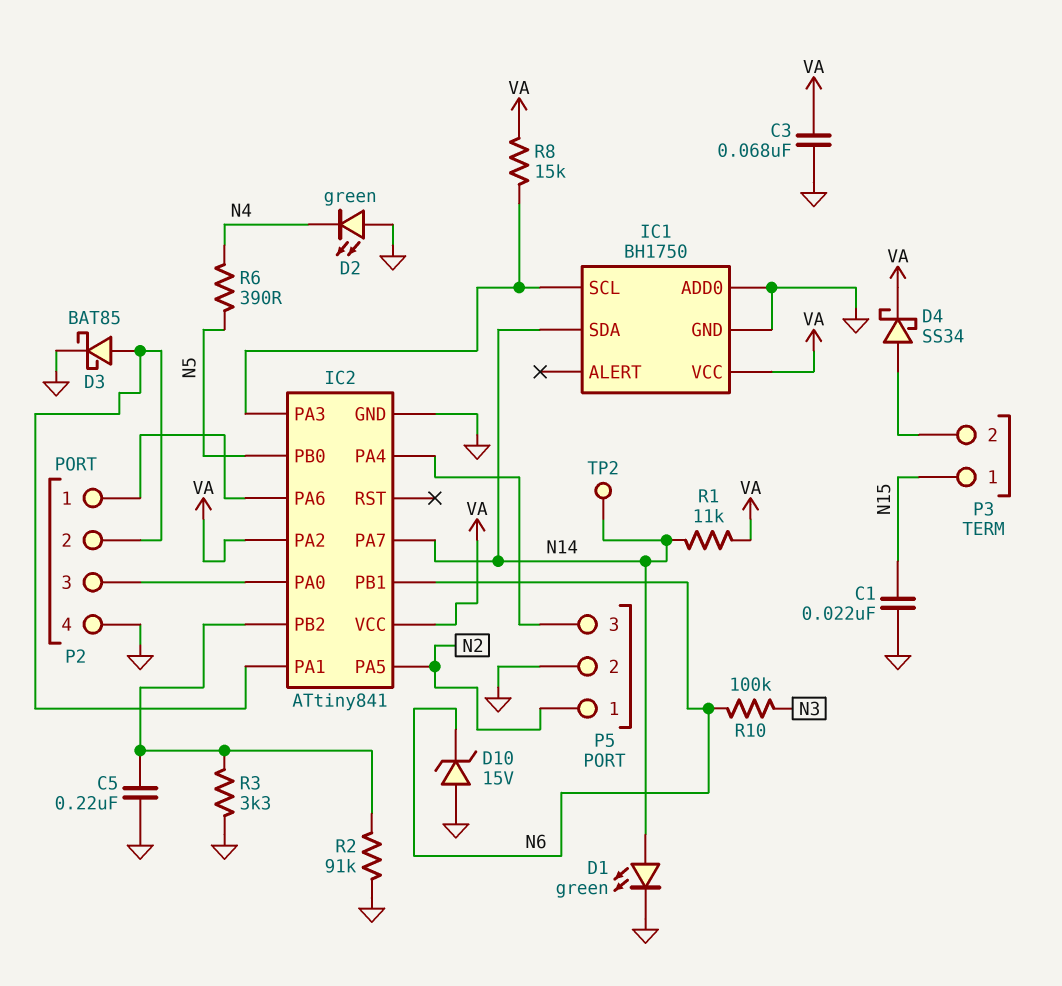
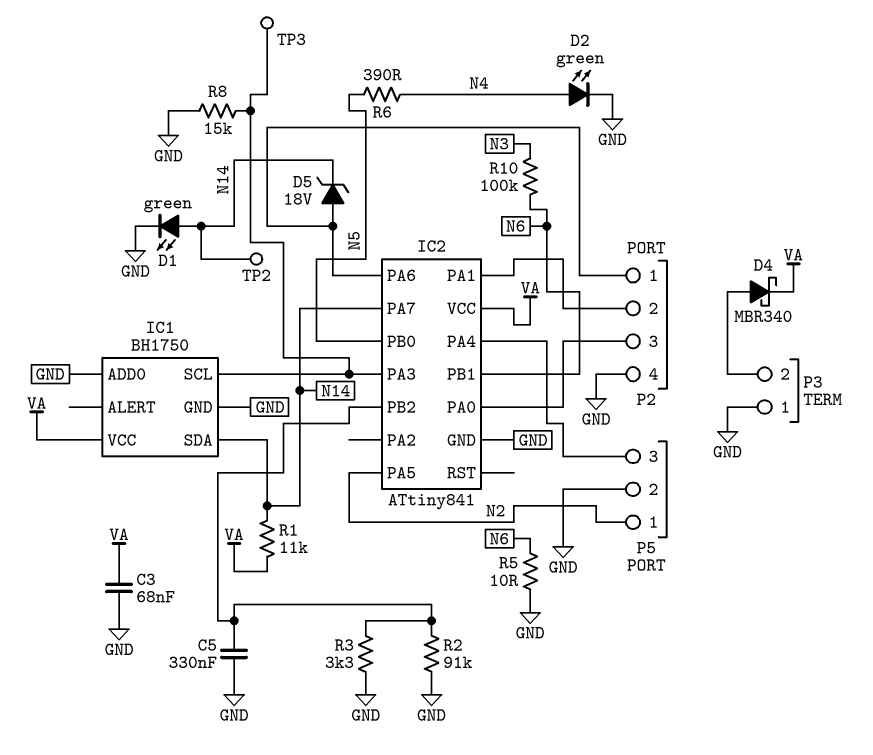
C1: 22nF (GND, N15) -> none
C5: 220nF (GND, IC2/PB2) -> 330nF (GND, IC2/PB2)
D2: LED green (A GND, K N4) -> LED green (A N4, K GND)
D3: schottky BAT85 (A IC2/PA1, K GND) -> none
D4: schottky SS34 (A P3/2, K VA) -> schottky MBR340 (A P3/2, K VA)
D5: none -> zener 18V (A IC2/PA6, K N14)
D10: zener 15V (A GND, K N6) -> none
IC2 pin PA2: VA -> none
P3 pin 1: N15 -> GND
R5: none -> 10 (GND, N6)
R8: 15k (IC1/SCL, VA) -> 15k (GND, IC1/SCL)
TP3: none -> test point (IC1/SCL)

